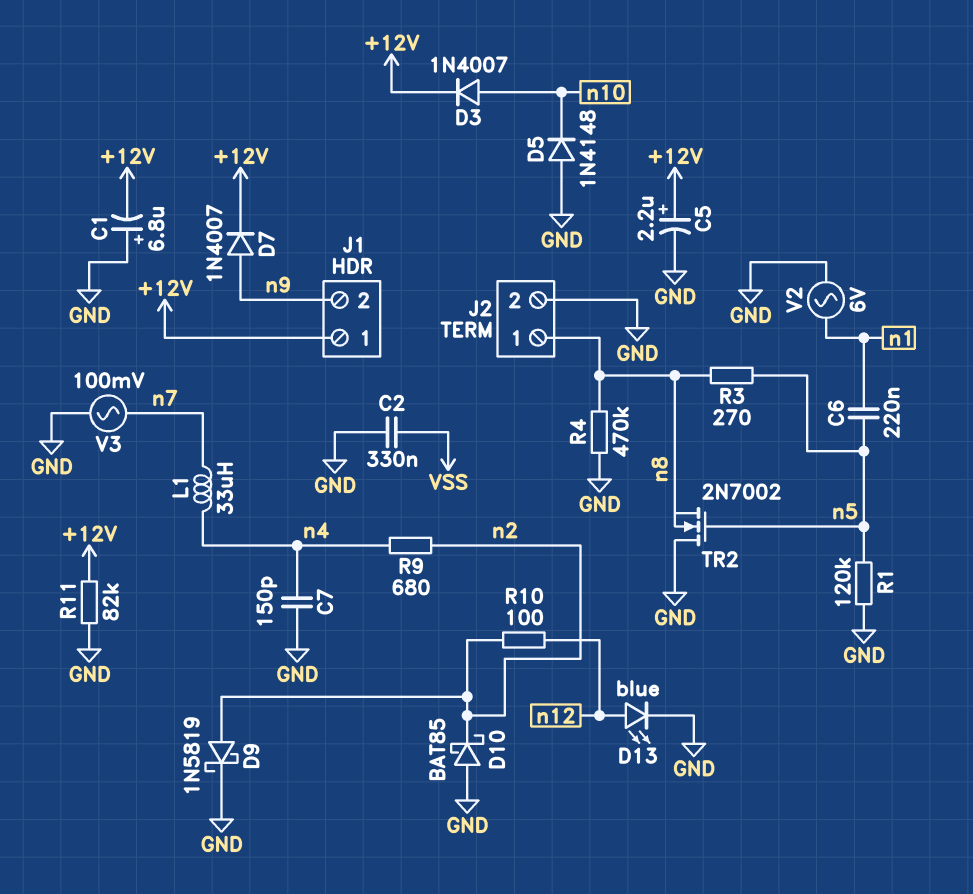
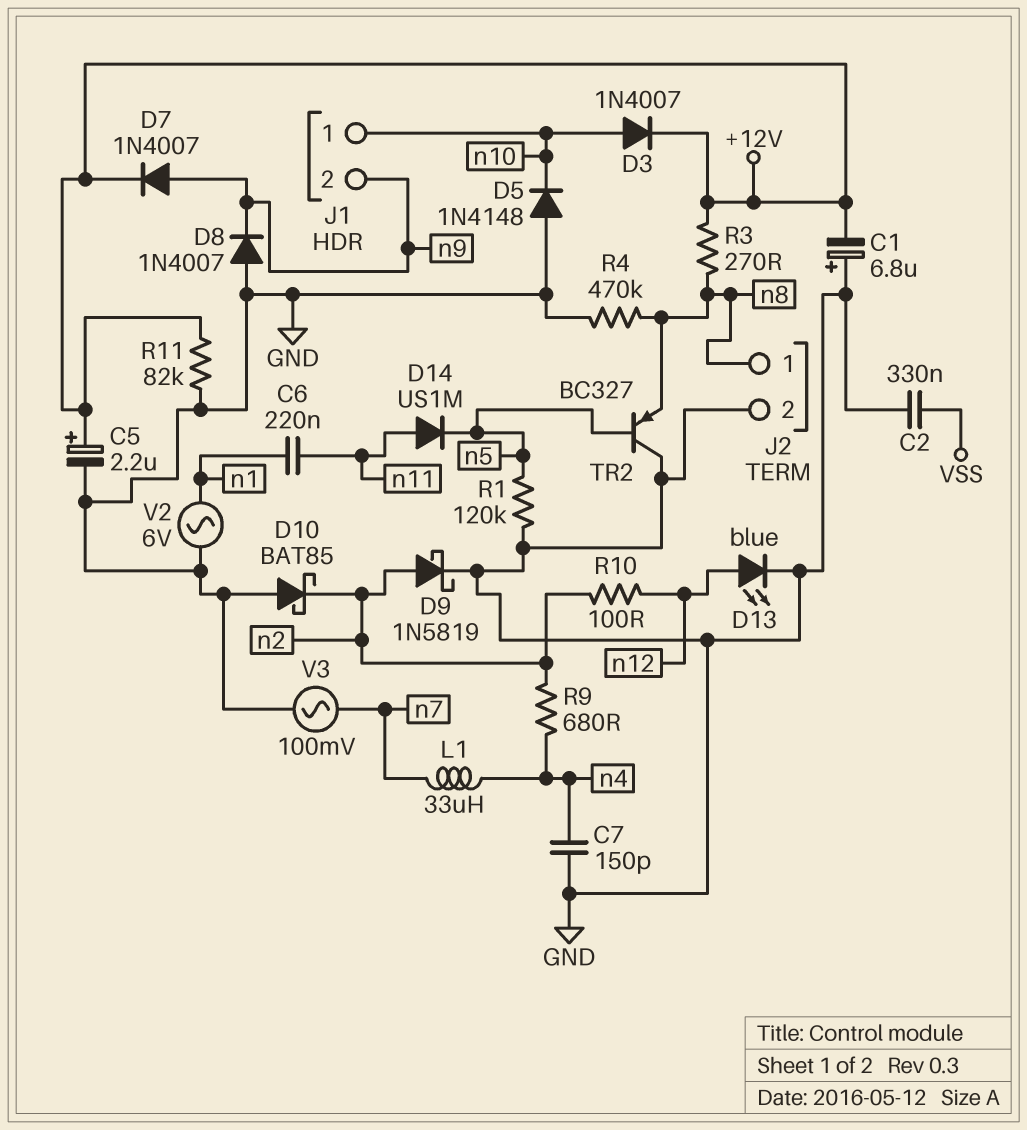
C6: 220nF (n1, n5) -> 220nF (n1, n11)
D8: none -> diode 1N4007 (A GND, K n9)
D14: none -> diode US1M (A n11, K n5)
J1 pin 1: +12V -> n10
R3: 270 (n5, n8) -> 270 (+12V, n8)
TR2: NMOS 2N7002 (G n5, D GND, S n8) -> PNP BC327 (B n5, C GND, E n8)

